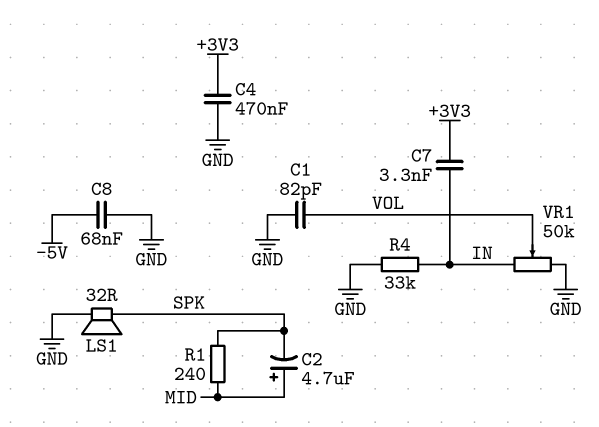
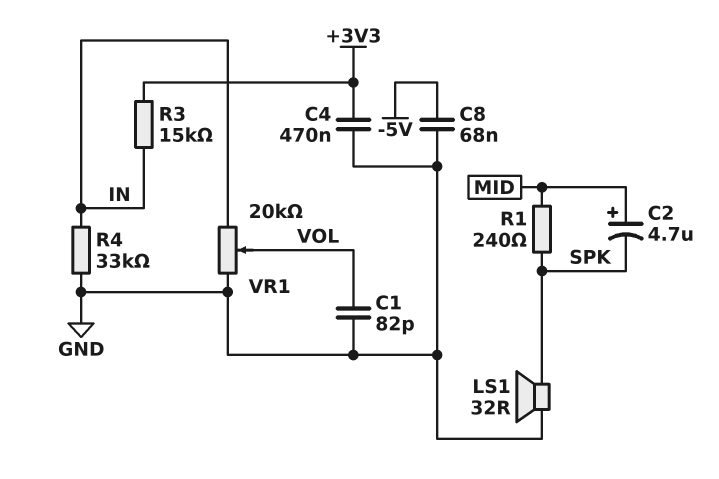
C7: 3.3nF (+3V3, IN) -> none
R3: none -> 15k (+3V3, IN)
VR1: 50k (GND, IN, wiper VOL) -> 20k (GND, IN, wiper VOL)

